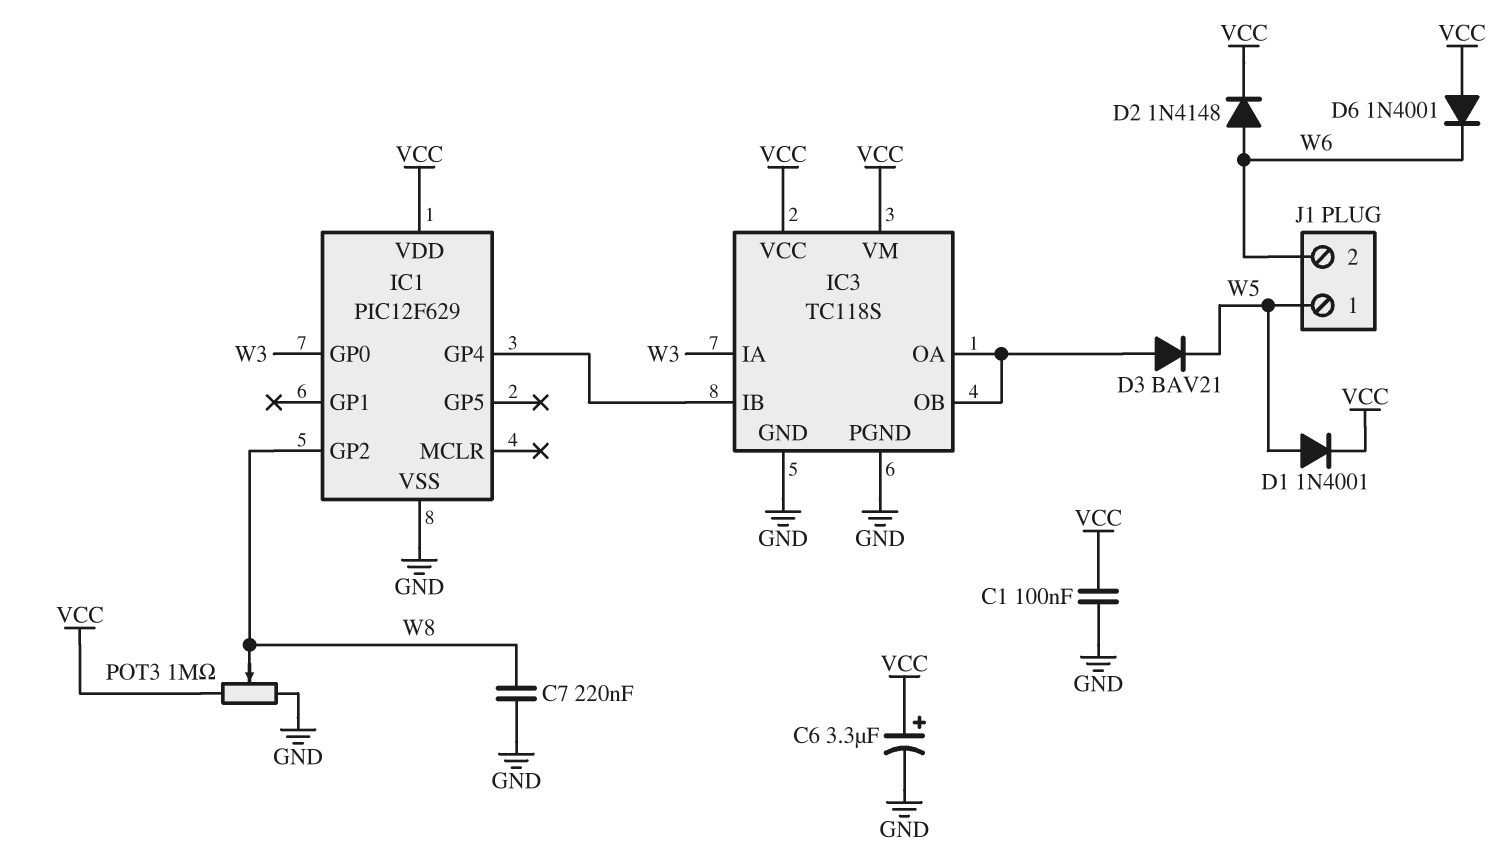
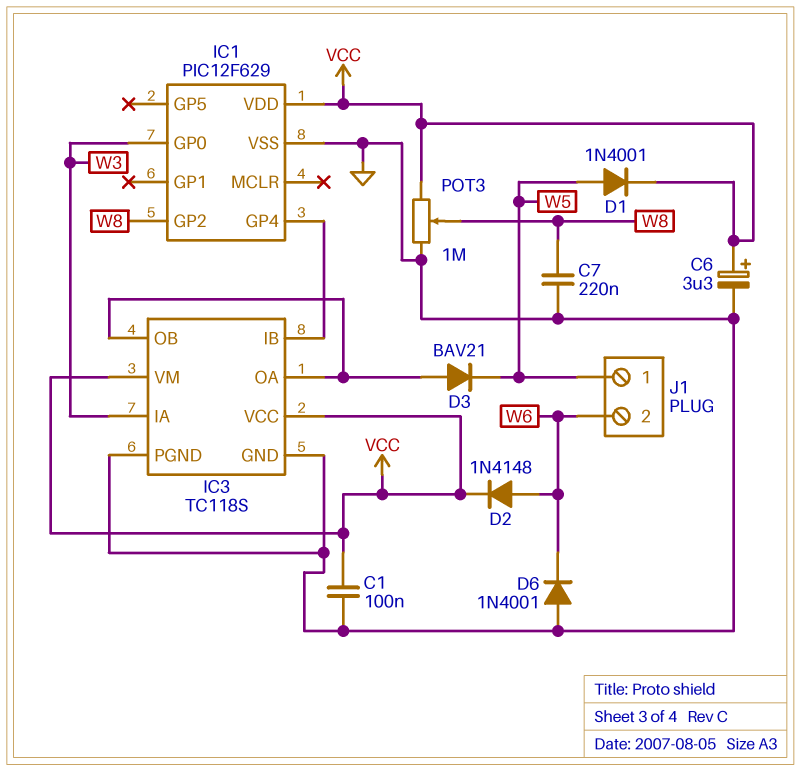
D6: diode 1N4001 (A VCC, K W6) -> diode 1N4001 (A GND, K W6)

